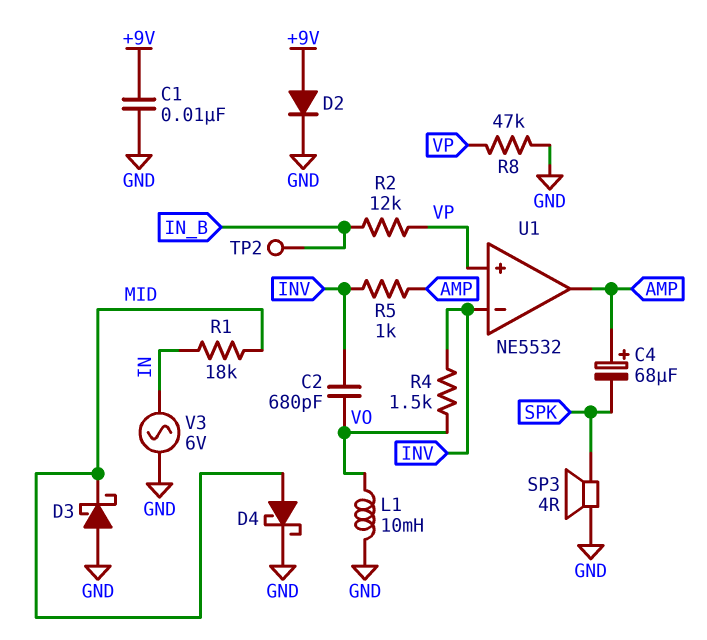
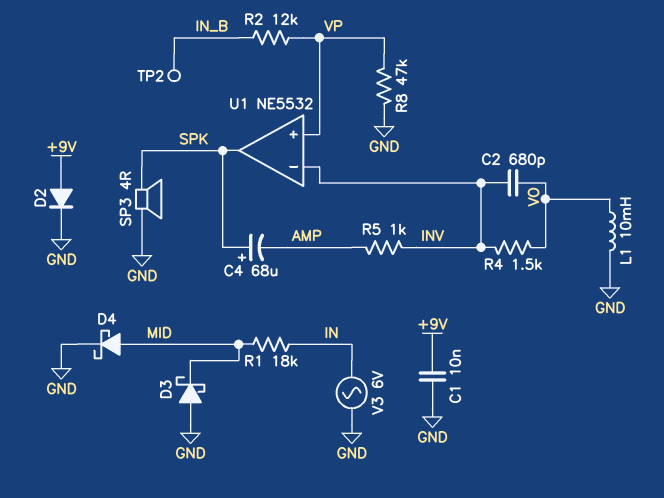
C4: 68uF (plus AMP, minus SPK) -> 68uF (plus SPK, minus AMP)
U1 pin out: AMP -> SPK

